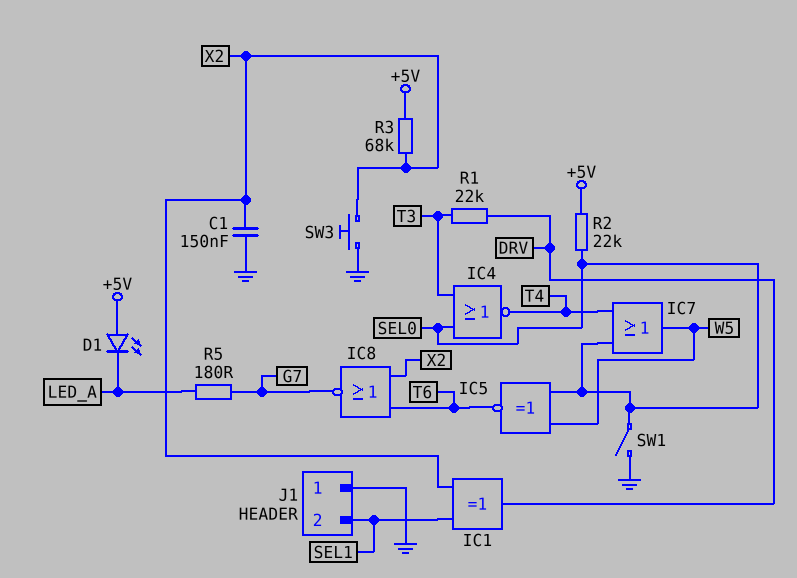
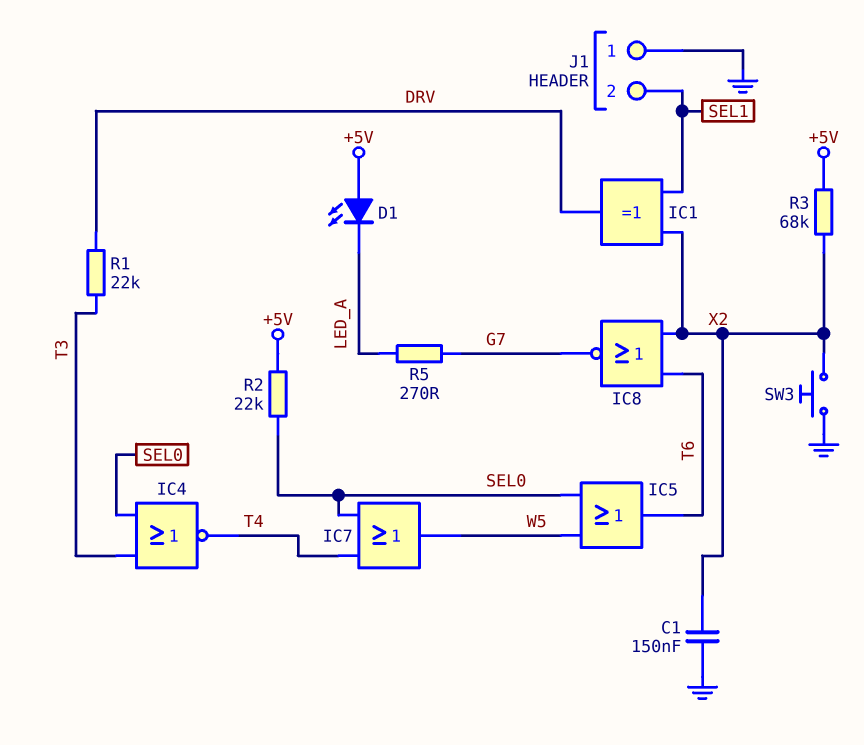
IC5: XNOR (in SEL0, in W5, out T6) -> OR (in SEL0, in W5, out T6)
R5: 180 (G7, LED_A) -> 270 (G7, LED_A)
SW1: switch (GND, SEL0) -> none

